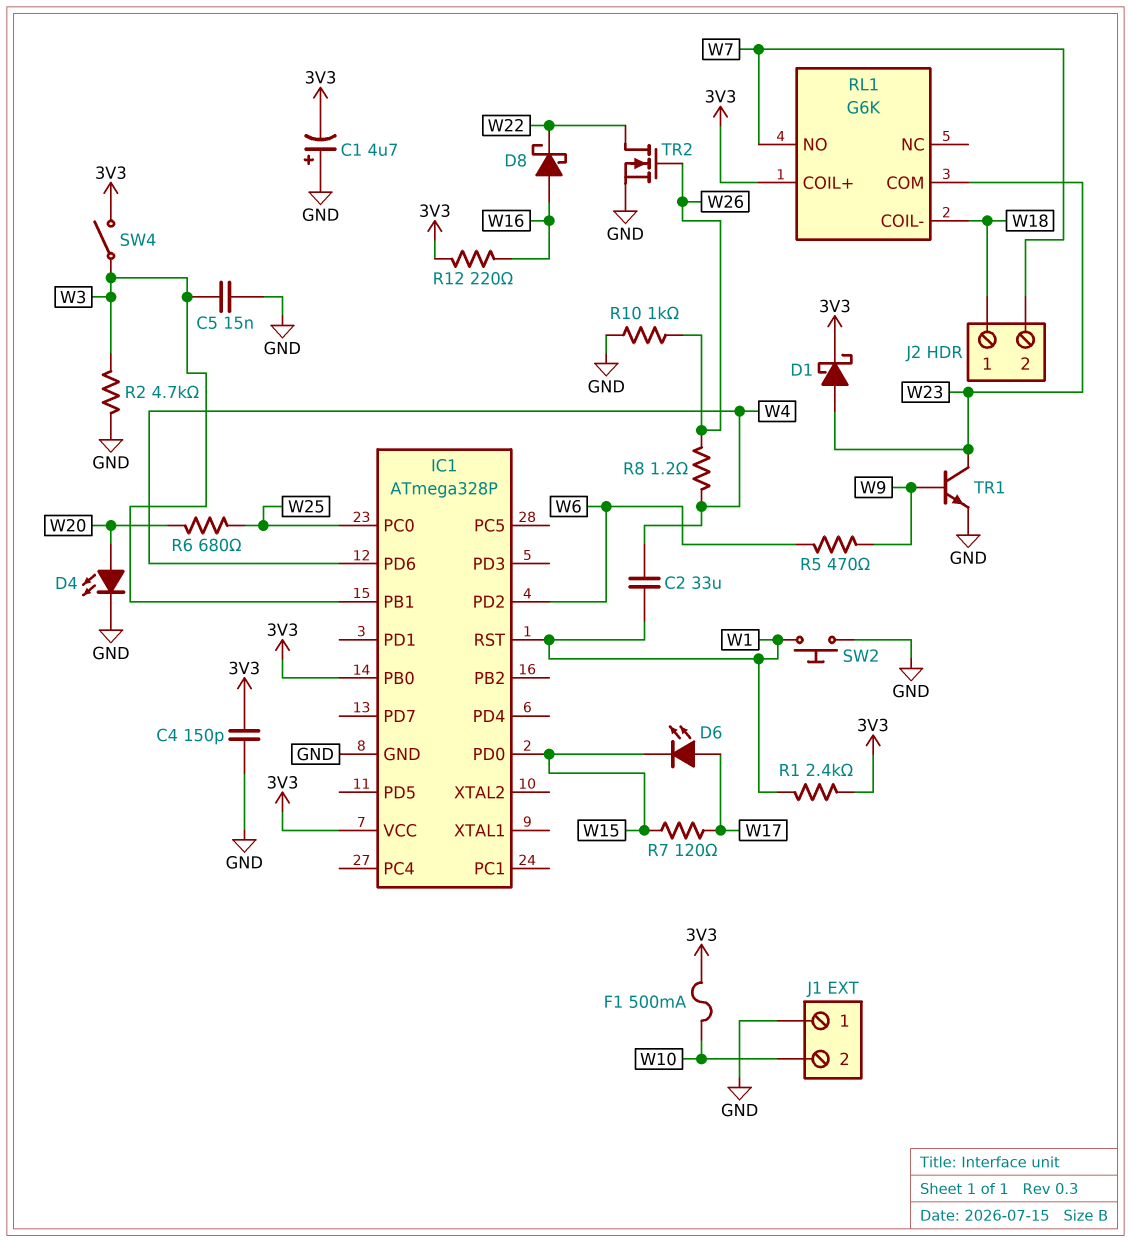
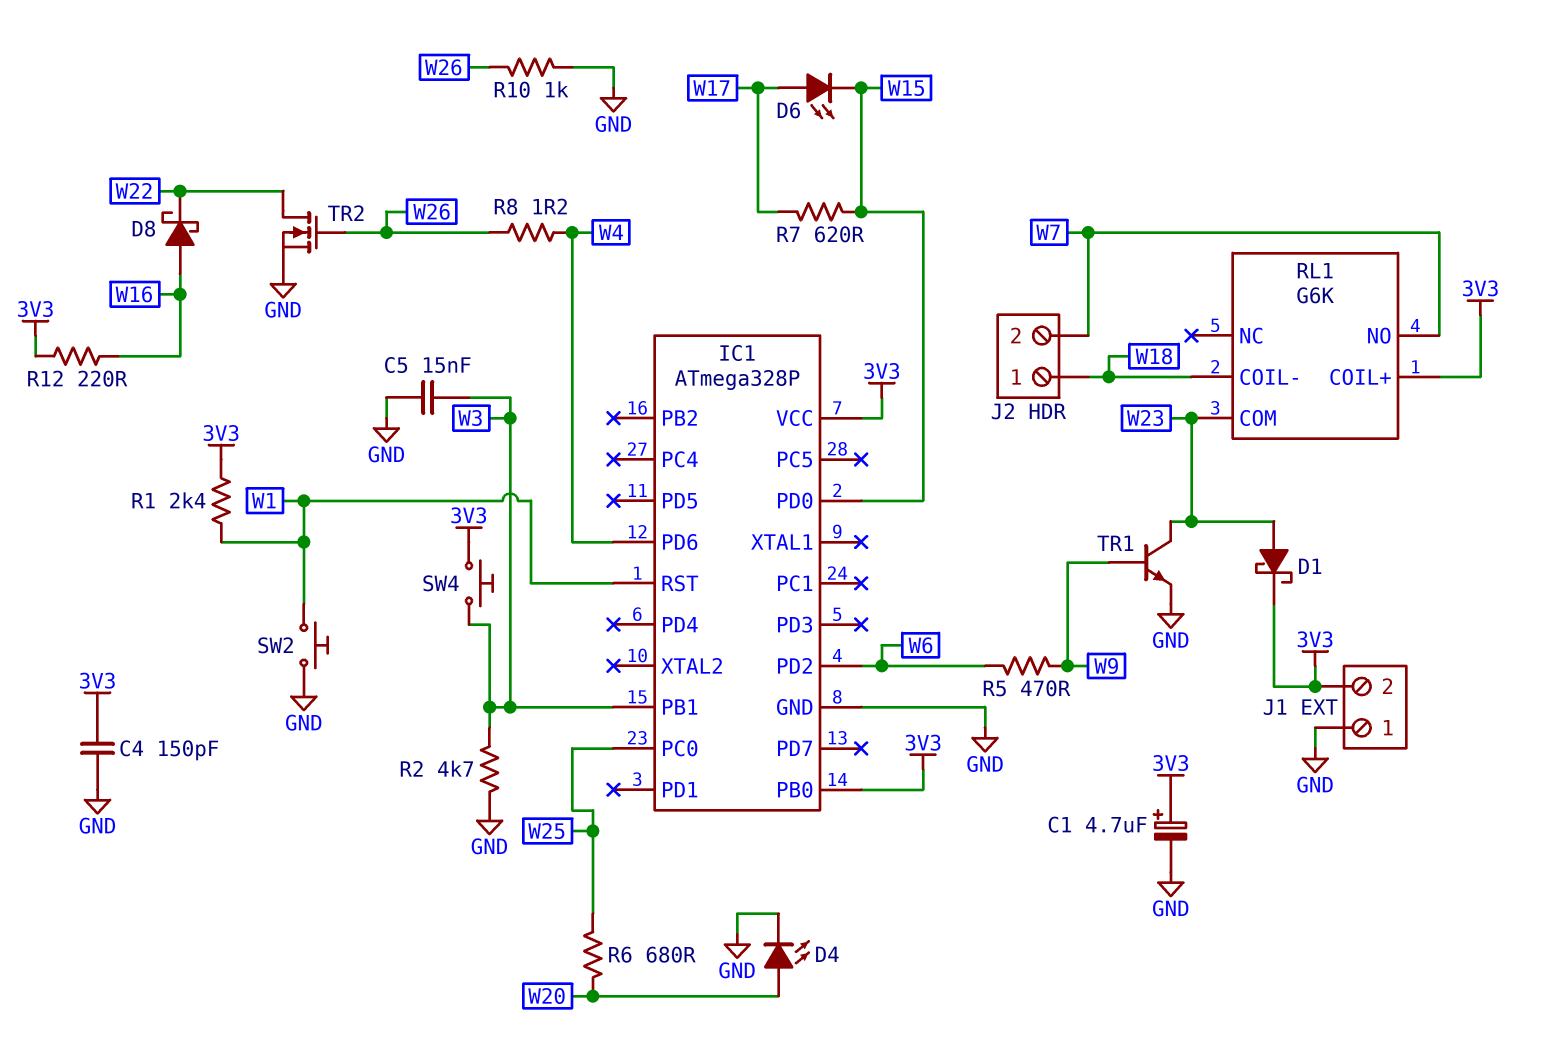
C1: 4.7uF (plus GND, minus 3V3) -> 4.7uF (plus 3V3, minus GND)
C2: 33uF (W1, W4) -> none
F1: 500mA (3V3, W10) -> none
J1 pin 2: W10 -> 3V3
R7: 120 (W15, W17) -> 620 (W15, W17)
SW4: switch (3V3, W3) -> button (3V3, W3)

